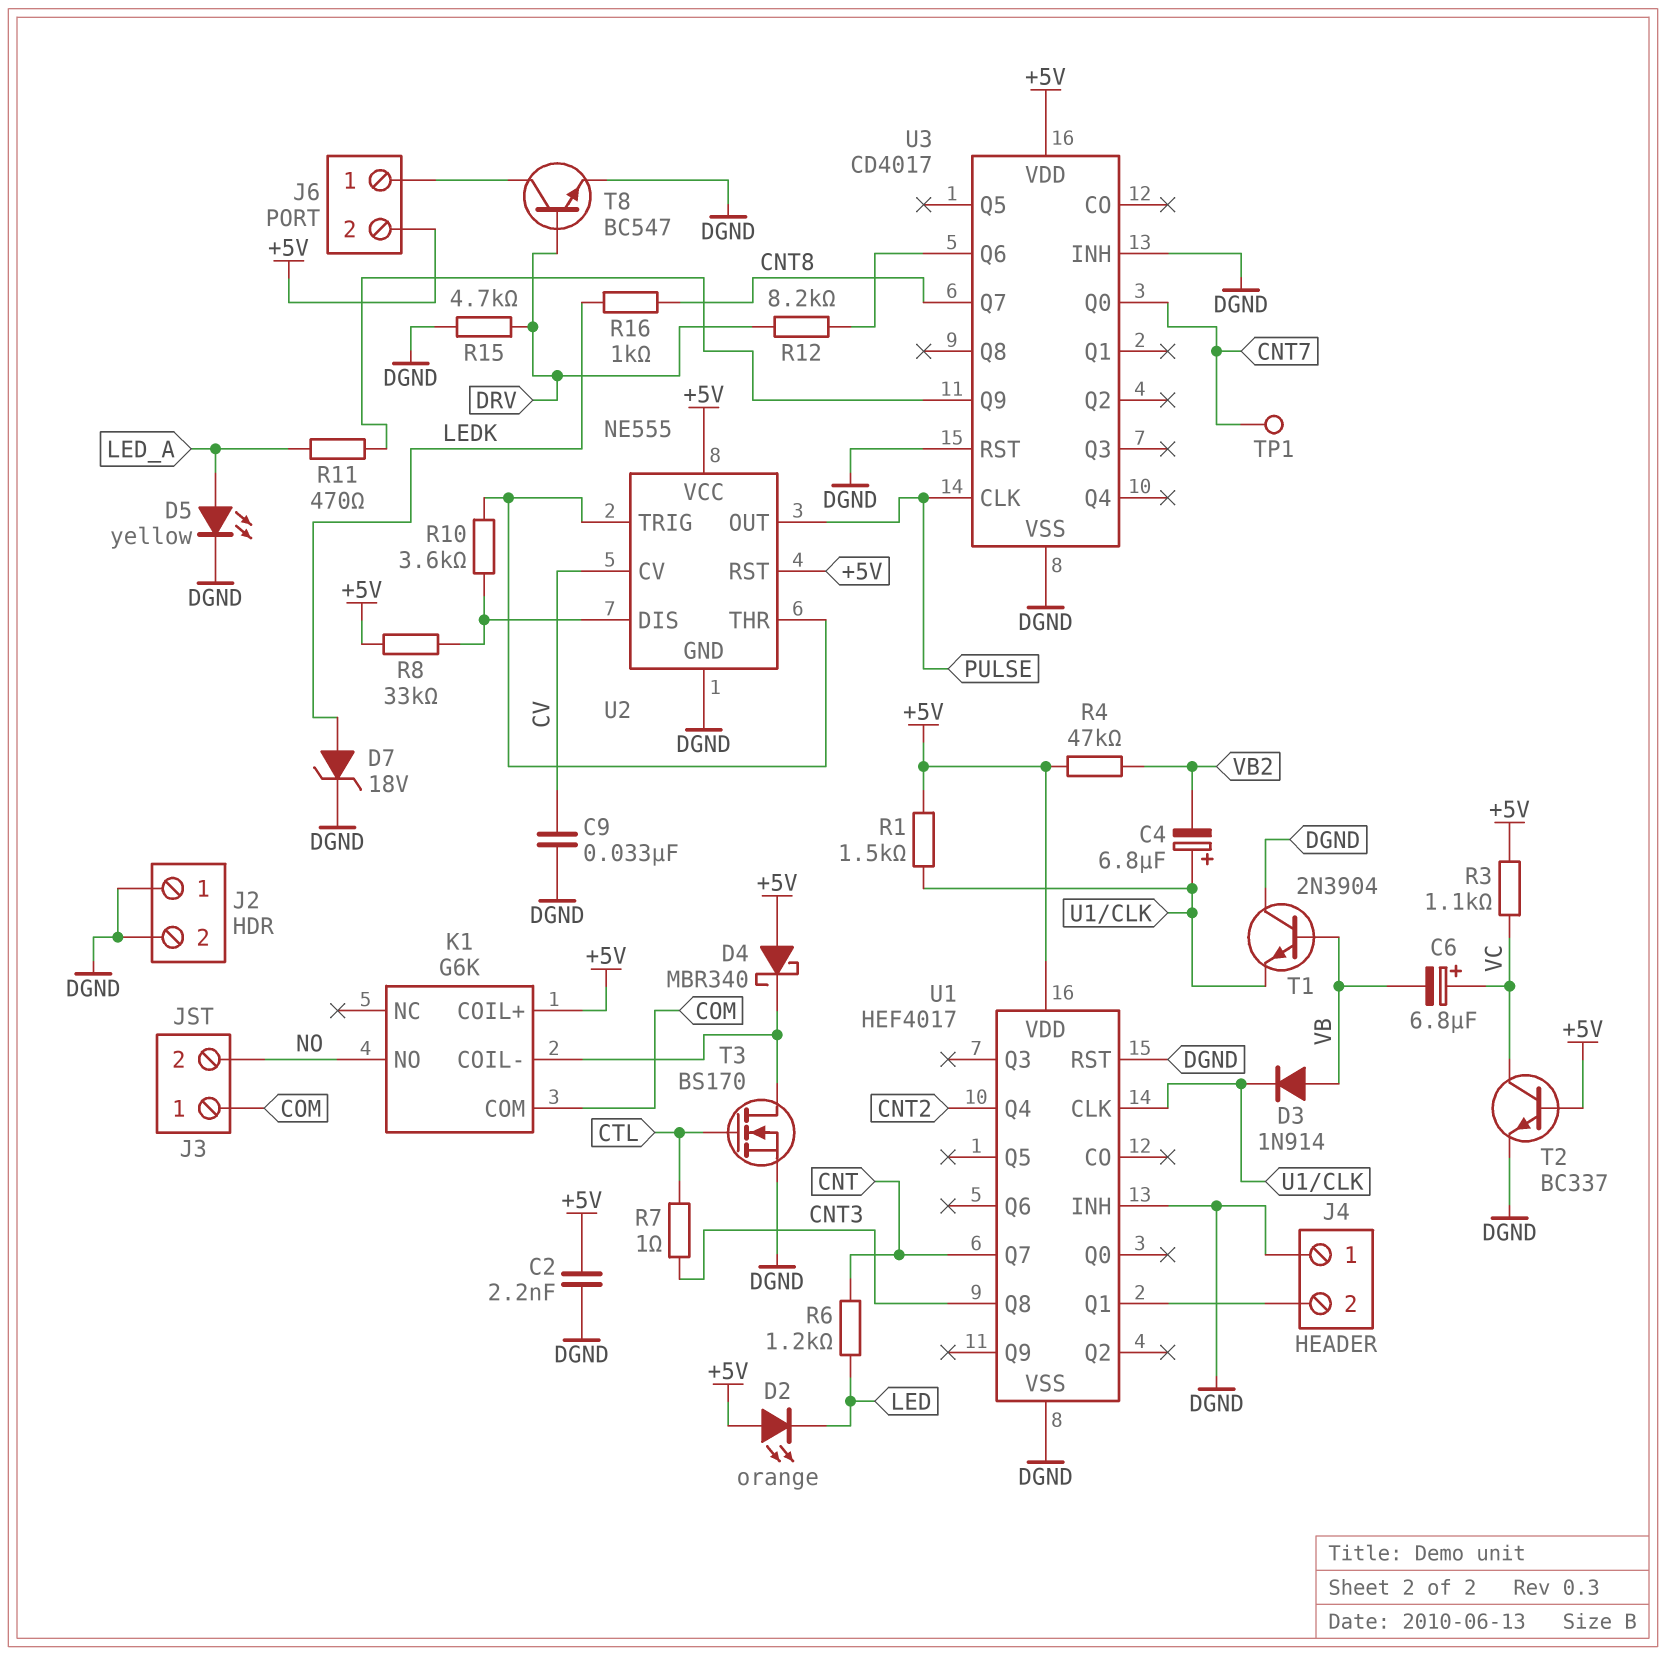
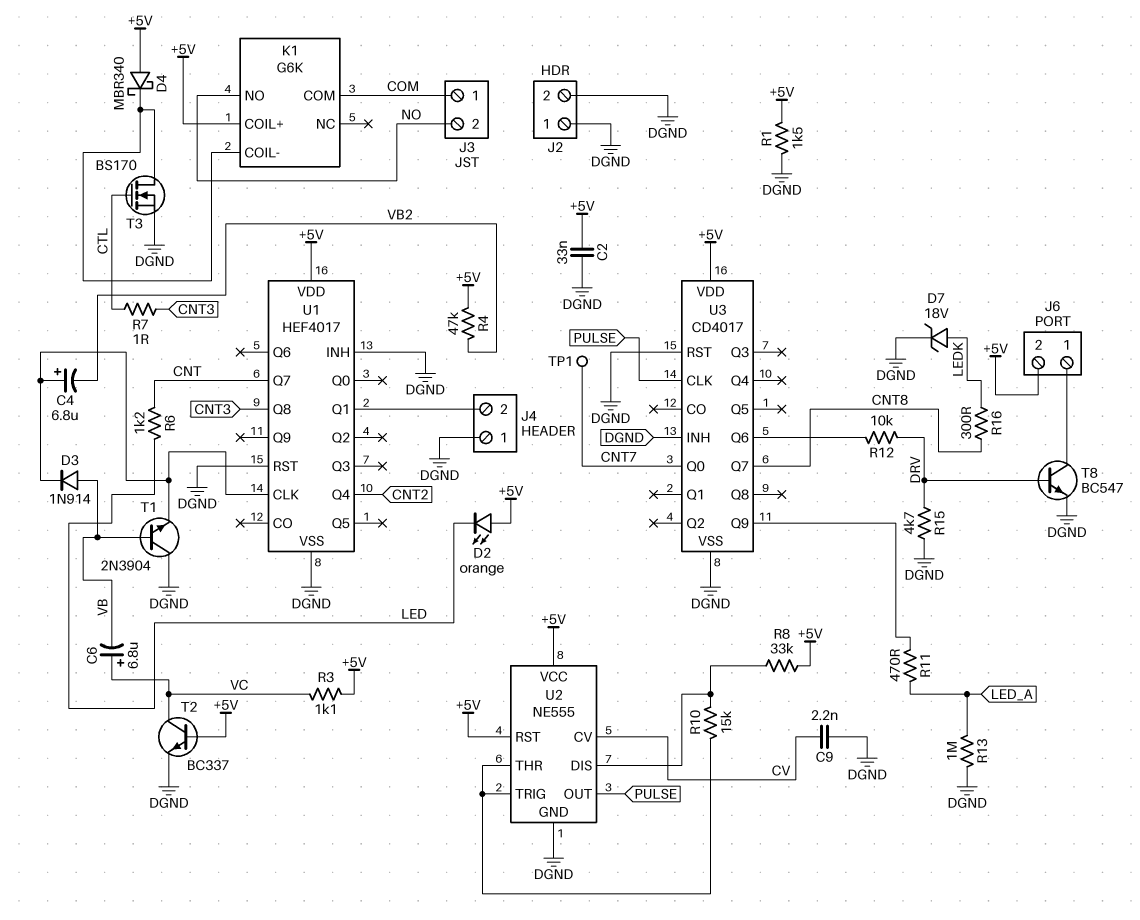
C2: 2.2nF (+5V, DGND) -> 33nF (+5V, DGND)
C9: 33nF (CV, DGND) -> 2.2nF (CV, DGND)
D5: LED yellow (A LED_A, K DGND) -> none
R1: 1.5k (+5V, U1/CLK) -> 1.5k (+5V, DGND)
R10: 3.6k (U2/DIS, U2/THR) -> 15k (U2/DIS, U2/THR)
R12: 8.2k (DRV, U3/Q6) -> 10k (DRV, U3/Q6)
R13: none -> 1M (DGND, LED_A)
R16: 1k (CNT8, LEDK) -> 300 (CNT8, LEDK)

